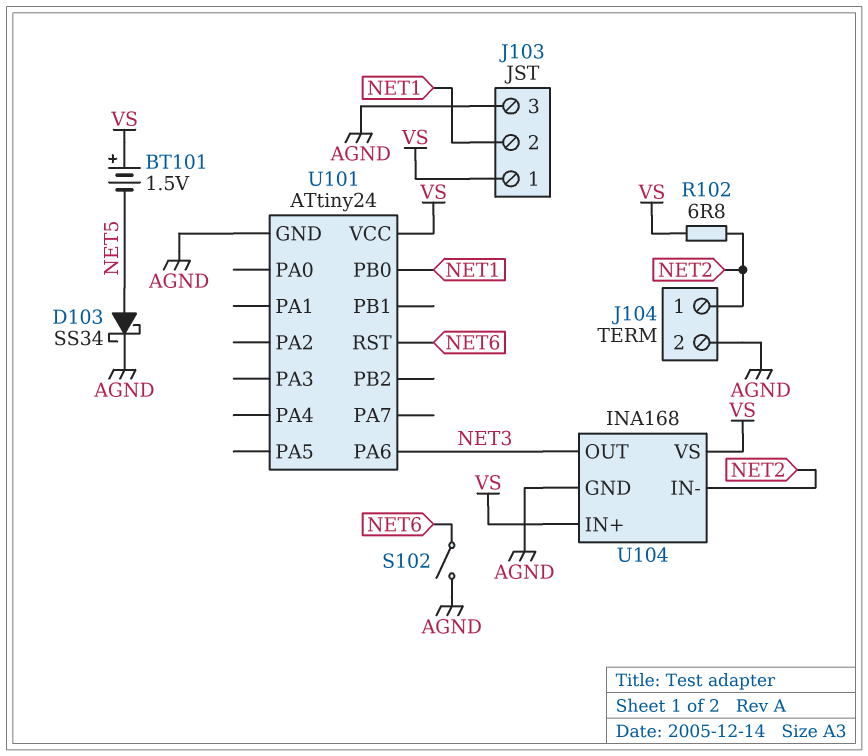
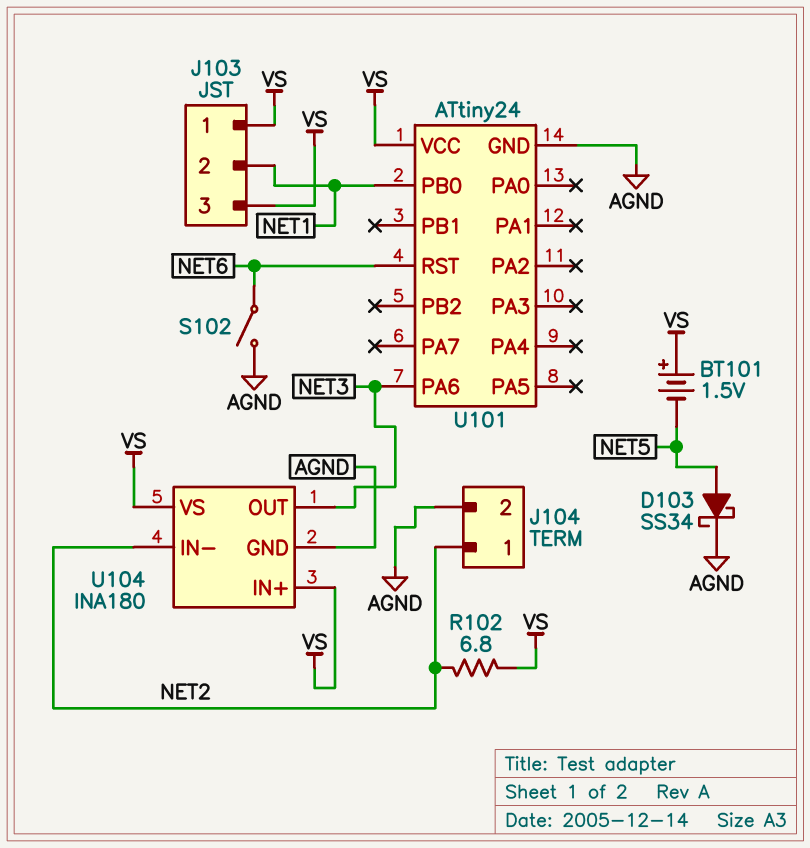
J103 pin 3: AGND -> VS
U104: INA168 -> INA180

